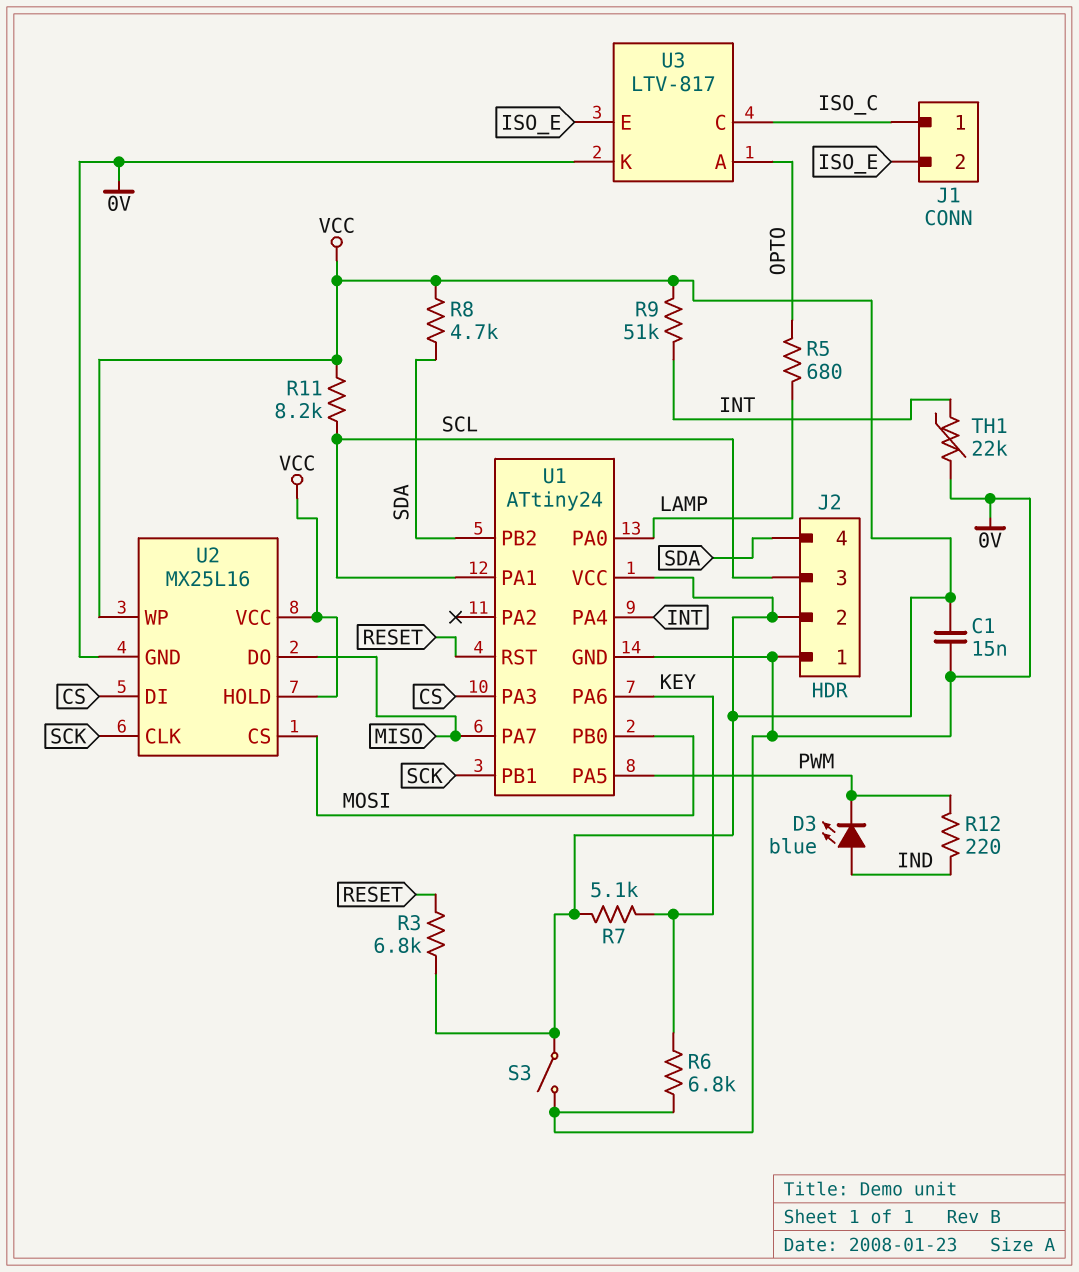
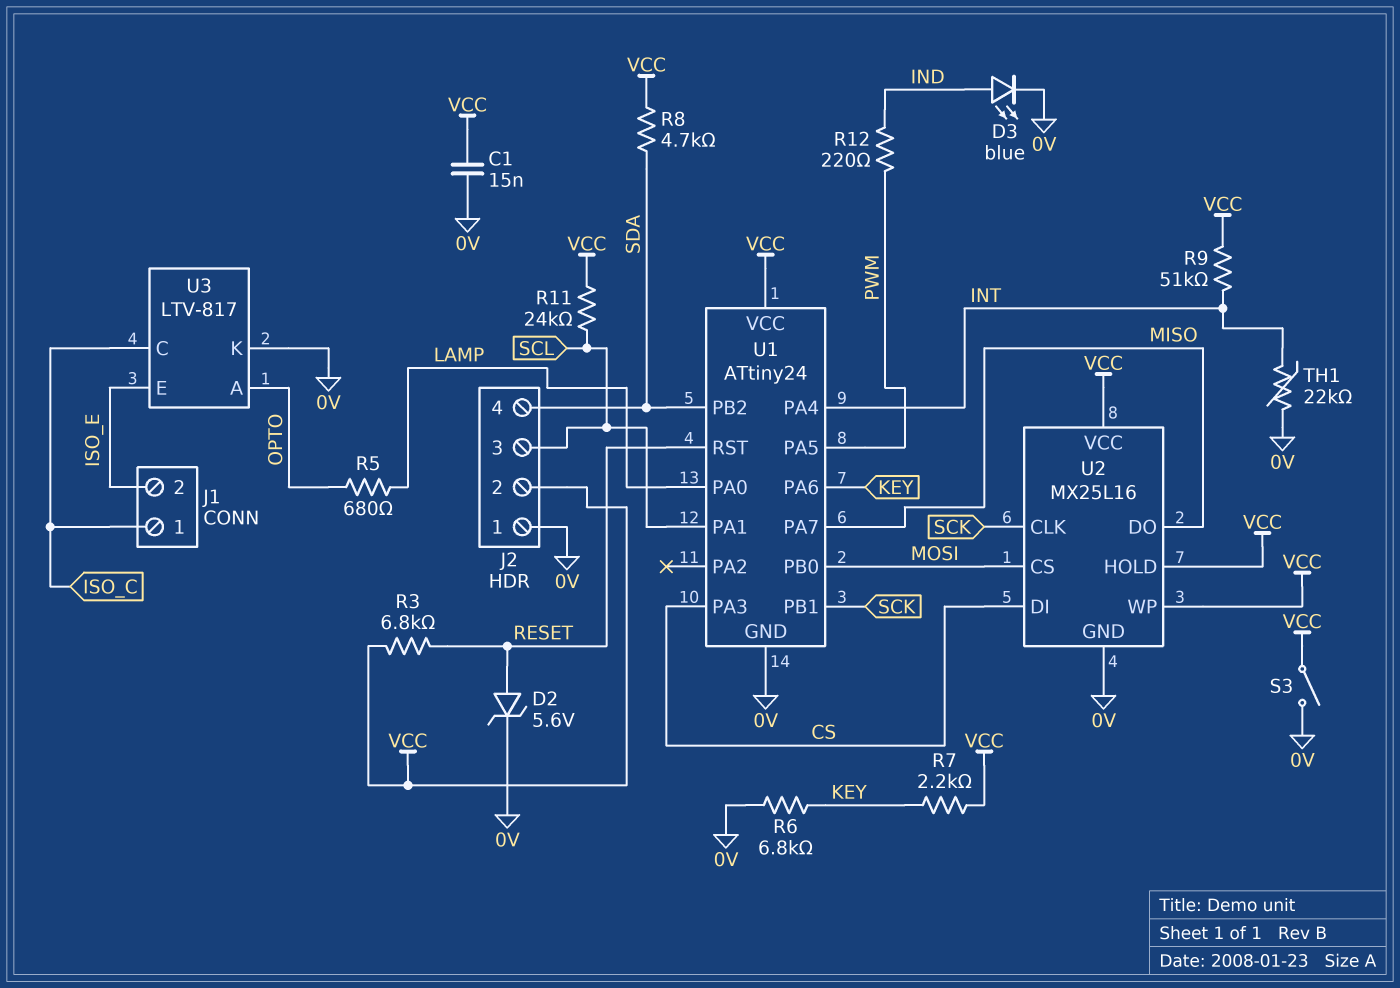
D2: none -> zener 5.6V (A RESET, K 0V)
D3: LED blue (A IND, K PWM) -> LED blue (A IND, K 0V)
R7: 5.1k (KEY, VCC) -> 2.2k (KEY, VCC)
R11: 8.2k (SCL, VCC) -> 24k (SCL, VCC)

